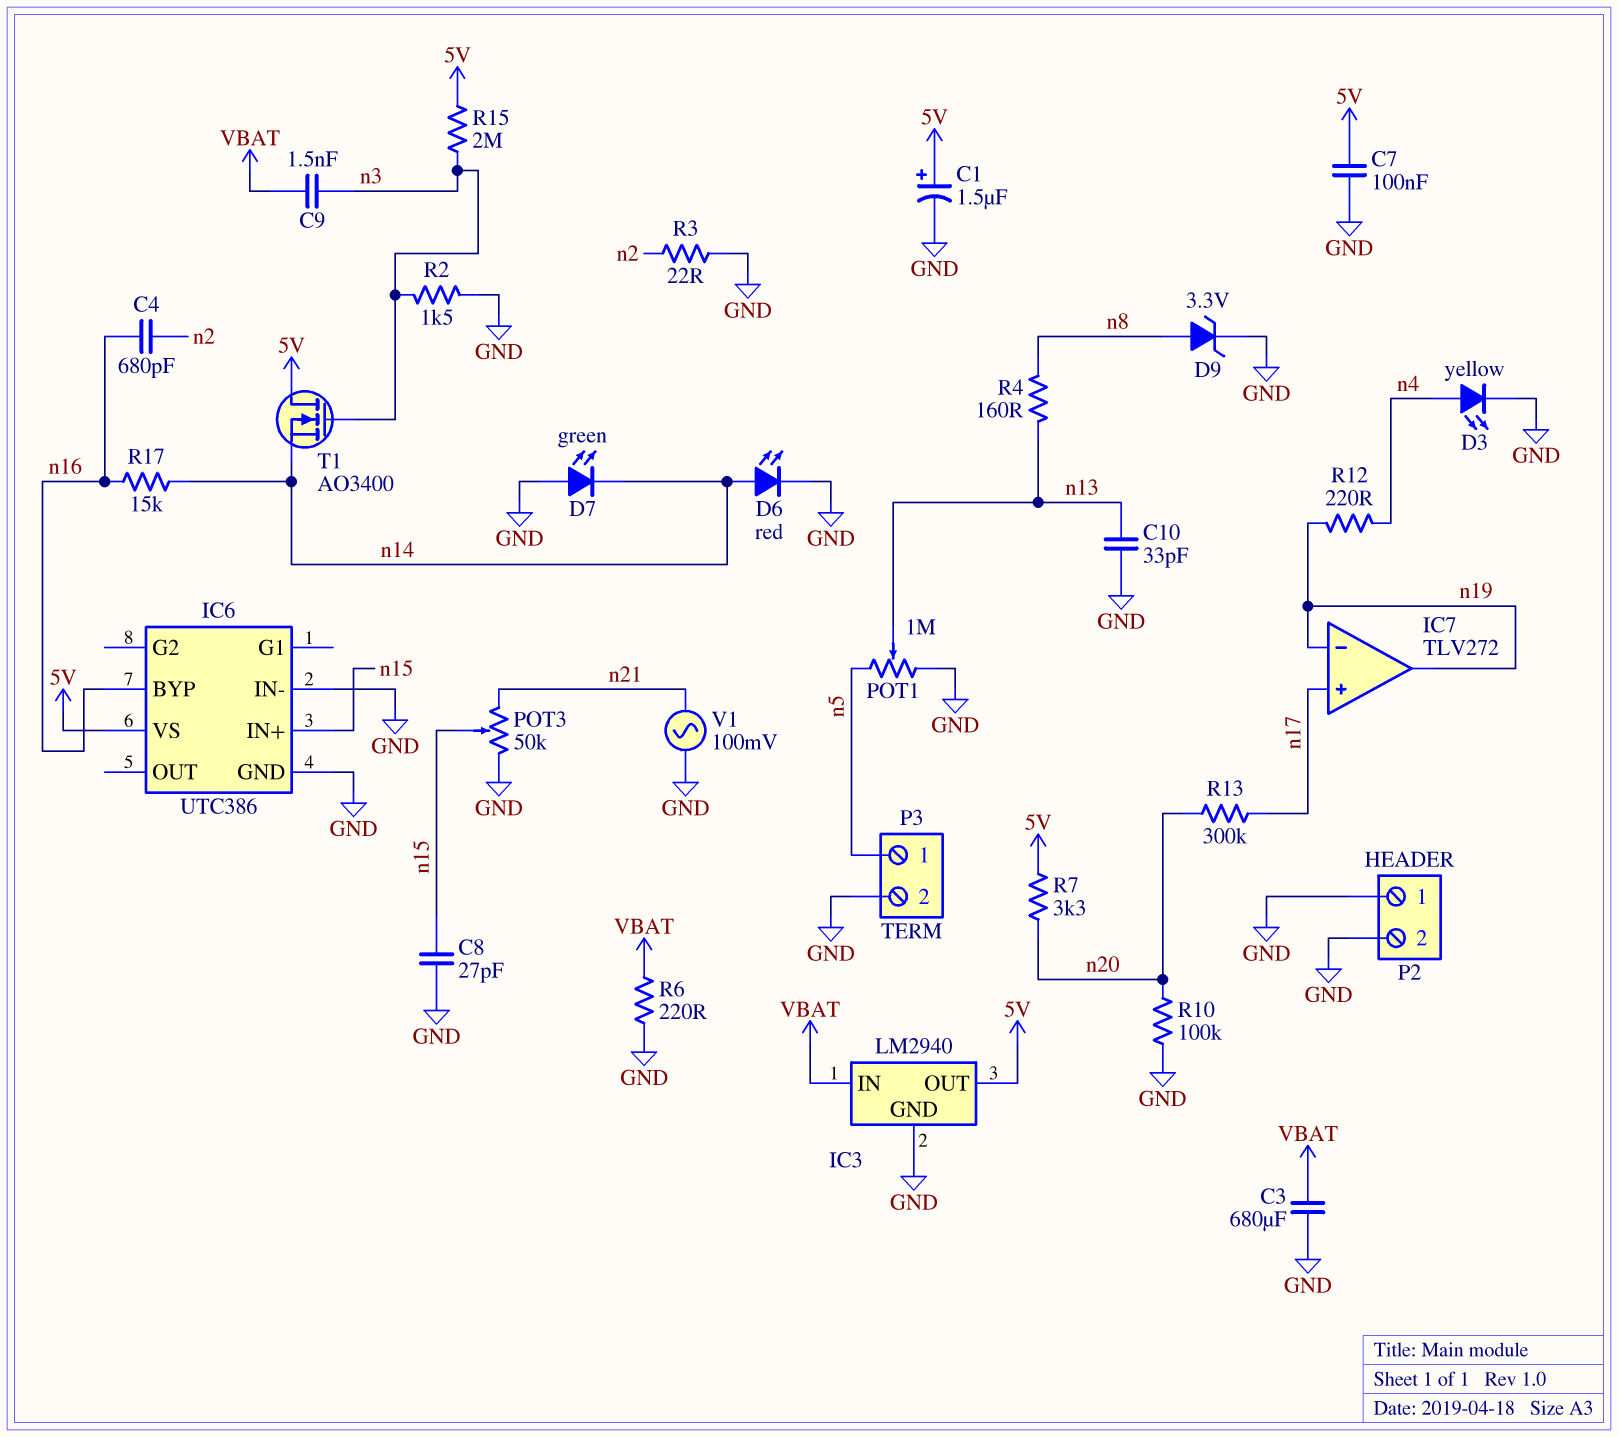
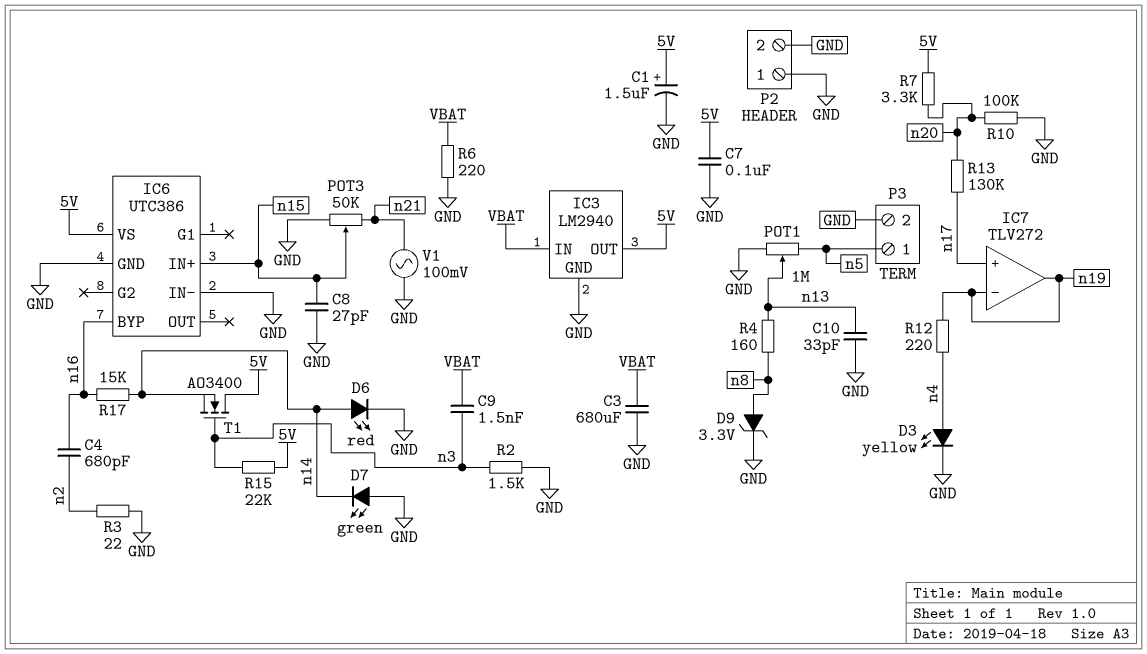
R13: 300k (n17, n20) -> 130k (n17, n20)
R15: 2M (5V, n3) -> 22k (5V, n3)

